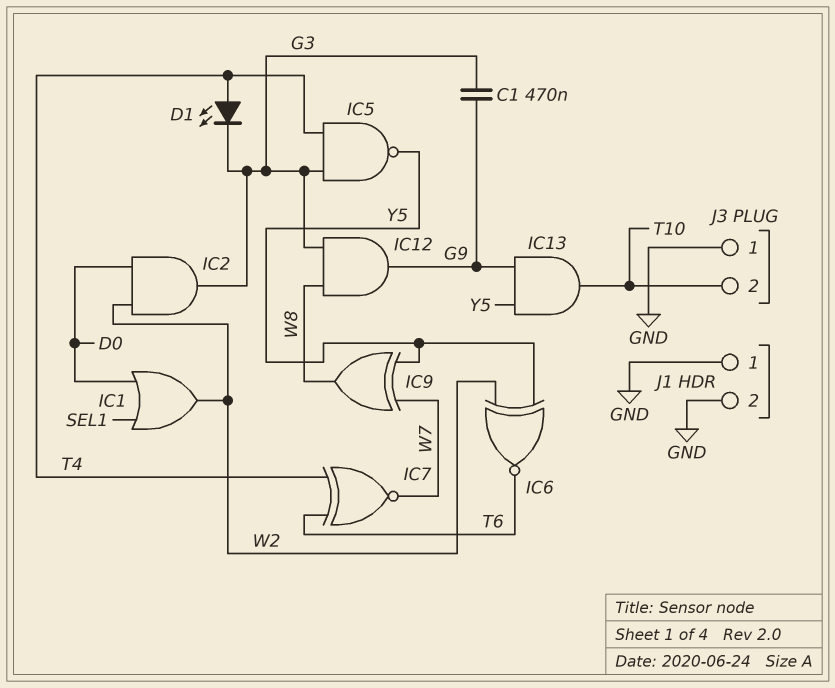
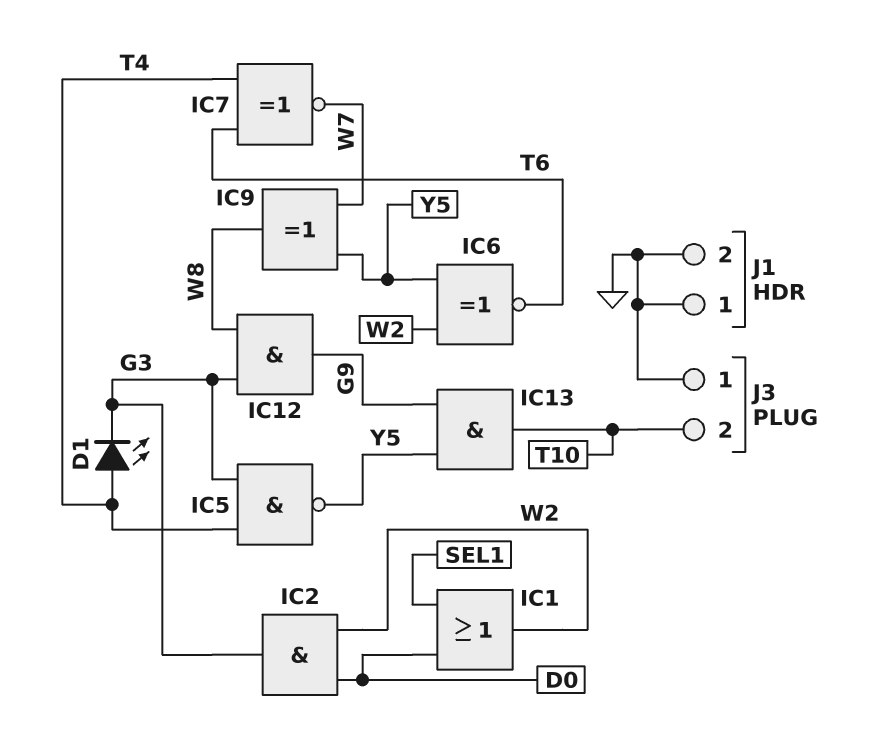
C1: 470nF (G3, G9) -> none

